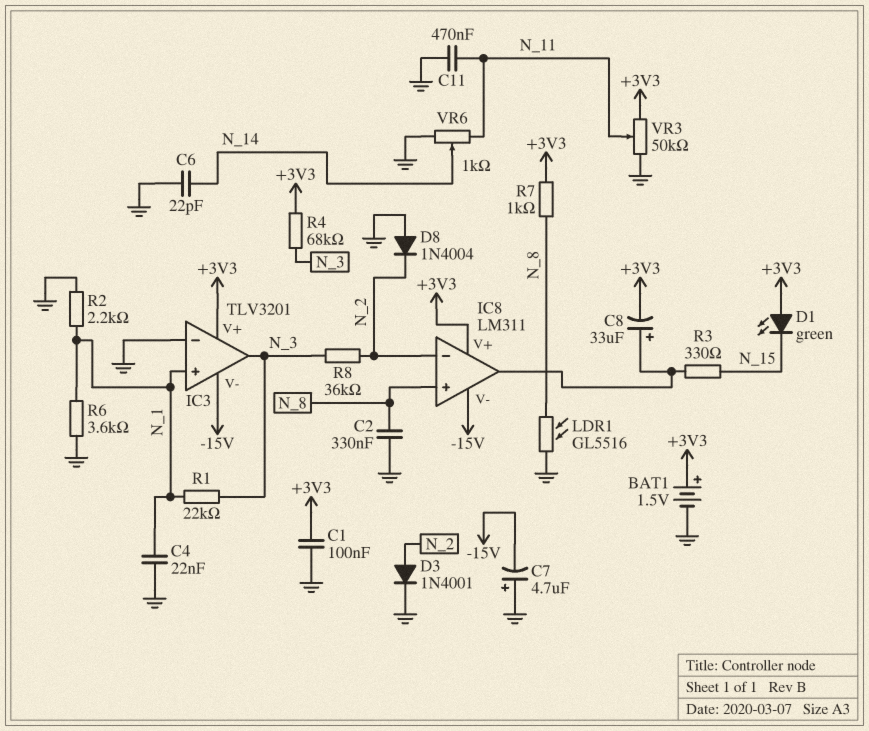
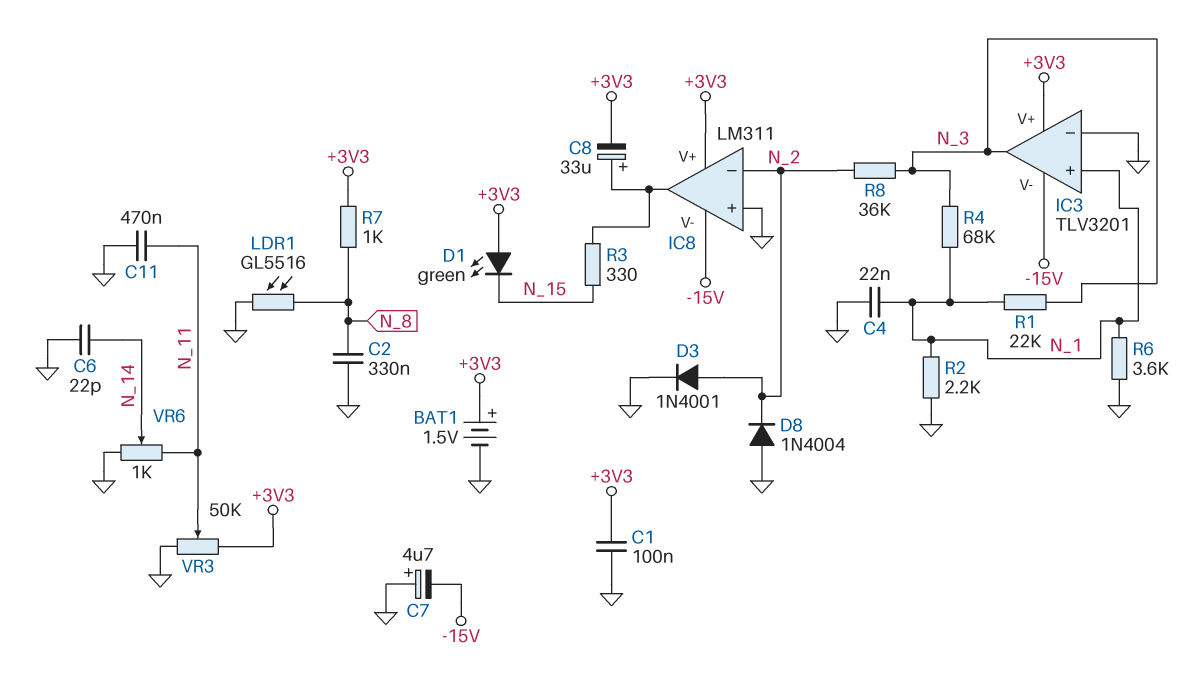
IC8 pin in+: N_8 -> GND
R4: 68k (+3V3, N_3) -> 68k (N_1, N_3)

